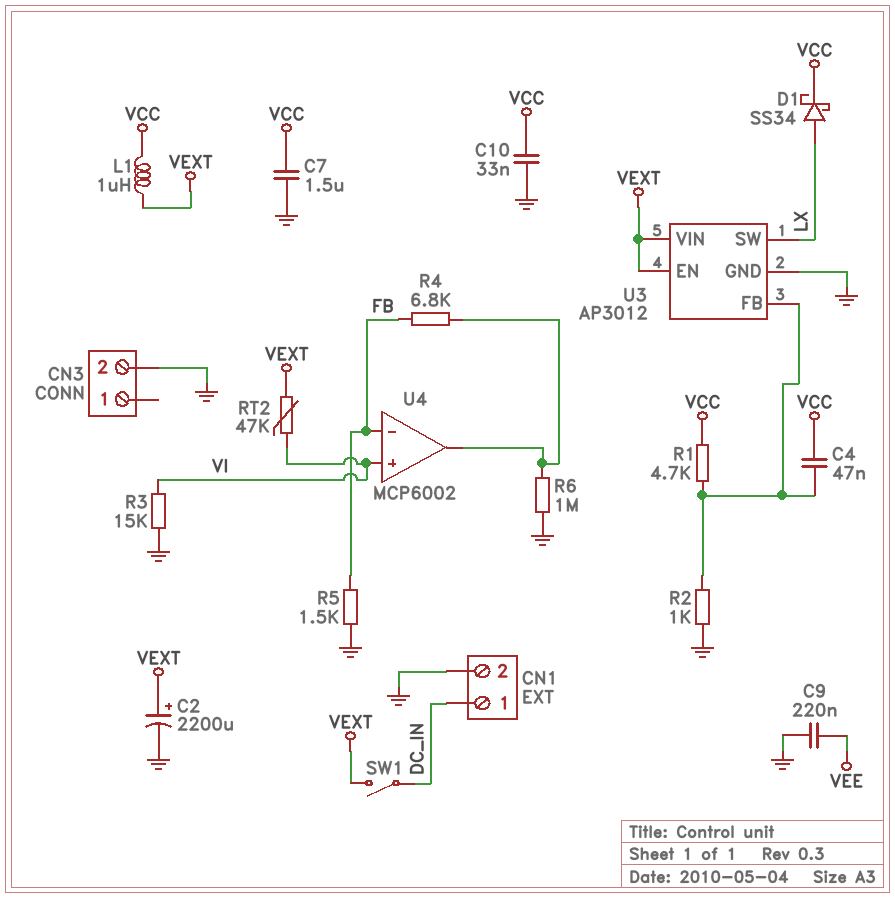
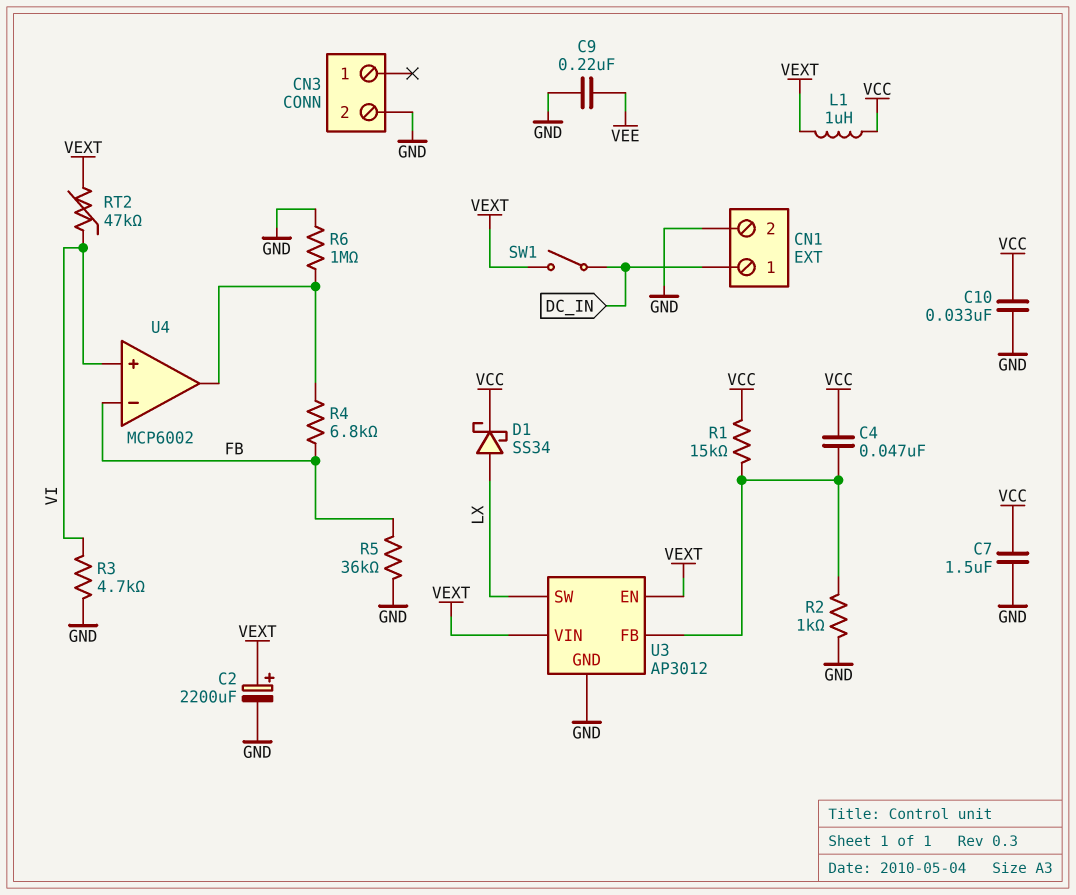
R1: 4.7k (U3/FB, VCC) -> 15k (U3/FB, VCC)
R3: 15k (GND, VI) -> 4.7k (GND, VI)
R5: 1.5k (FB, GND) -> 36k (FB, GND)

